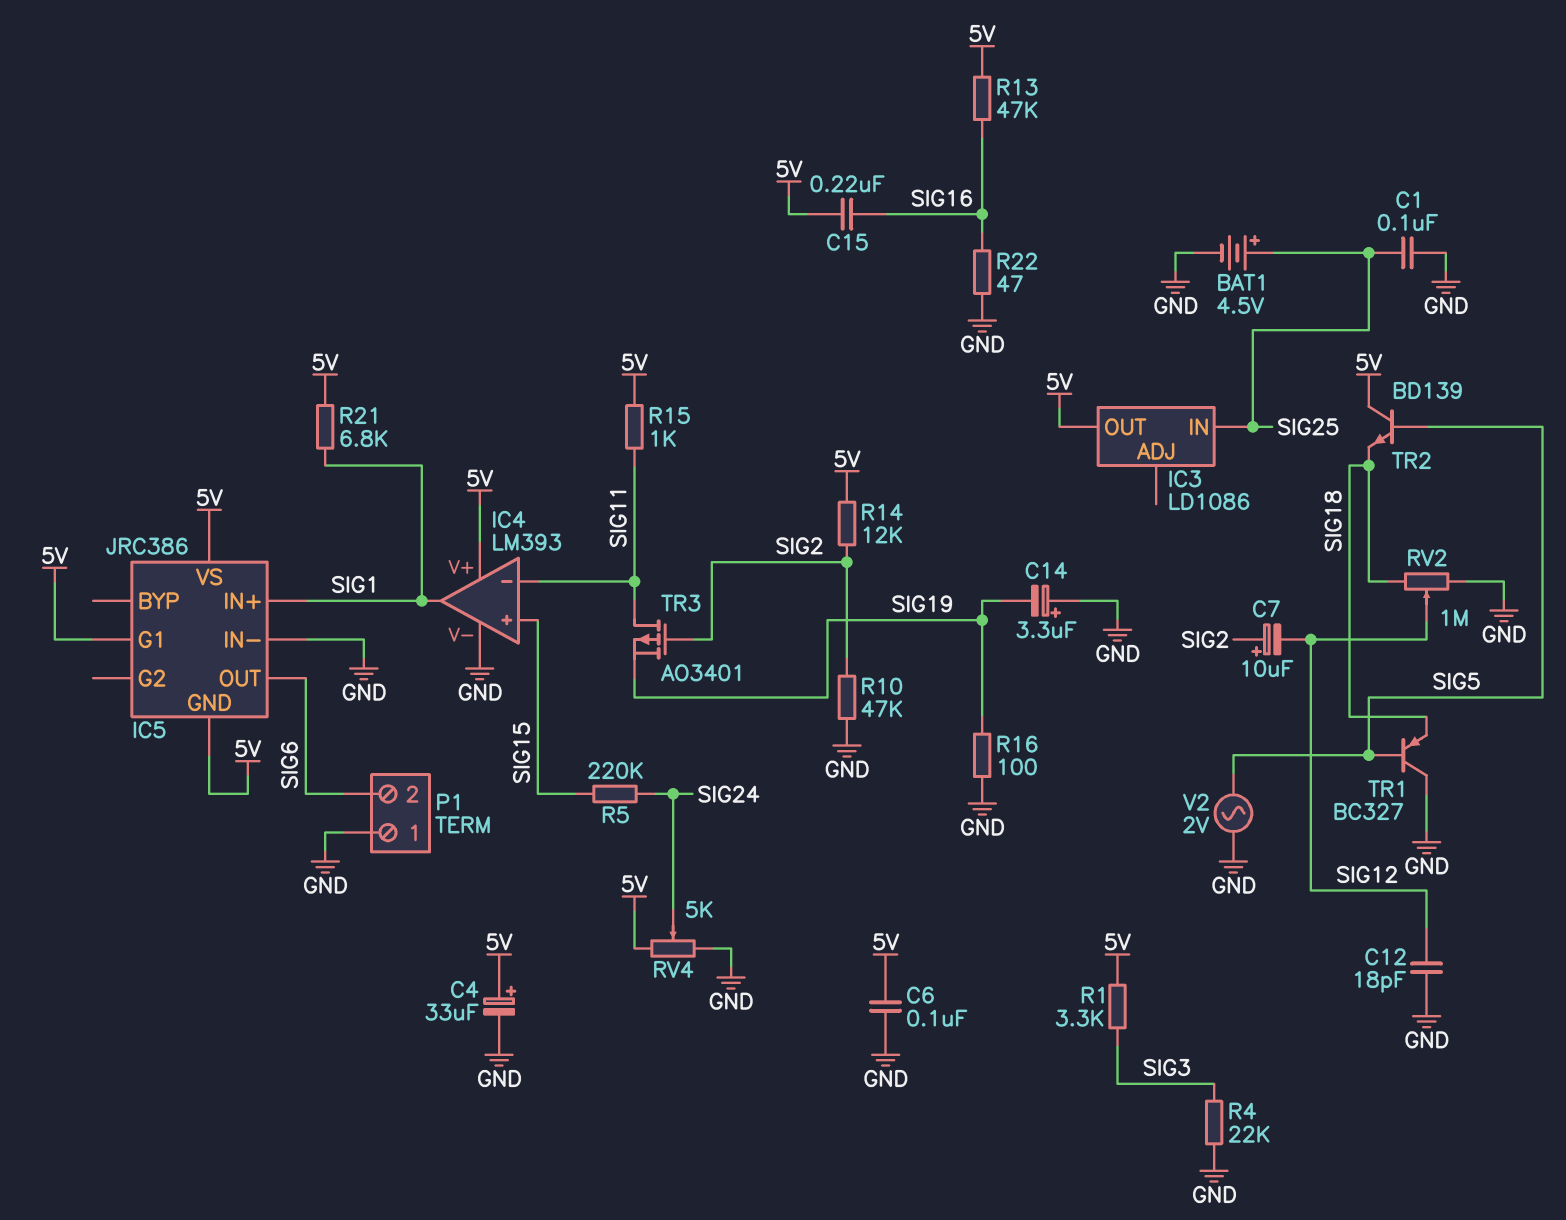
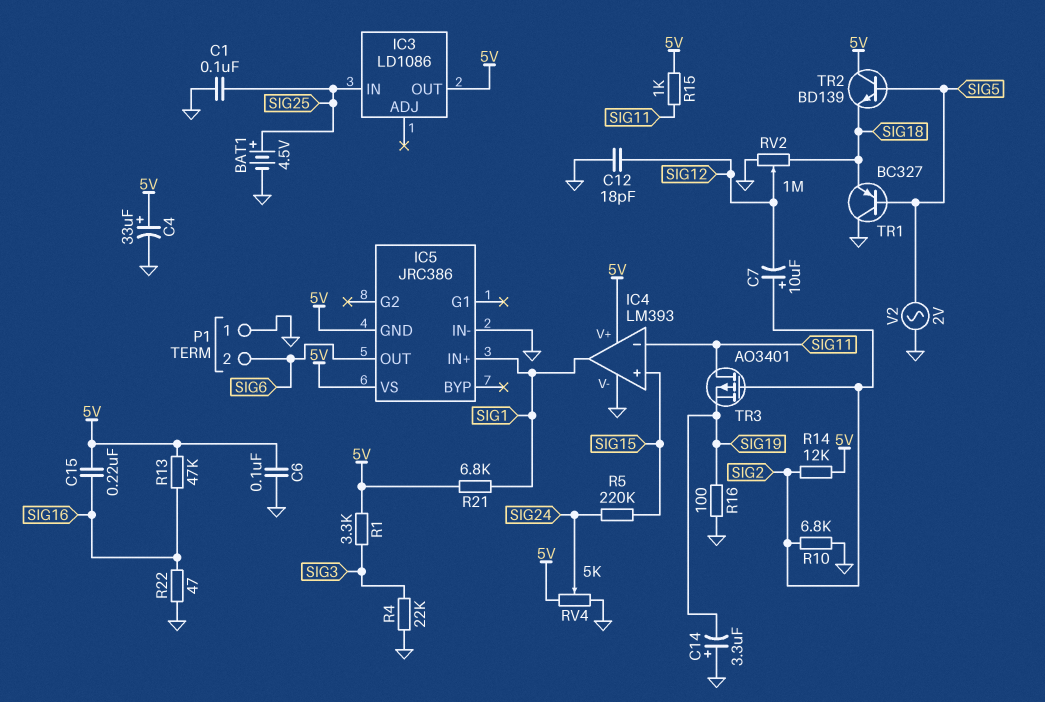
IC5 pin G1: 5V -> none
R10: 47k (GND, SIG2) -> 6.8k (GND, SIG2)

